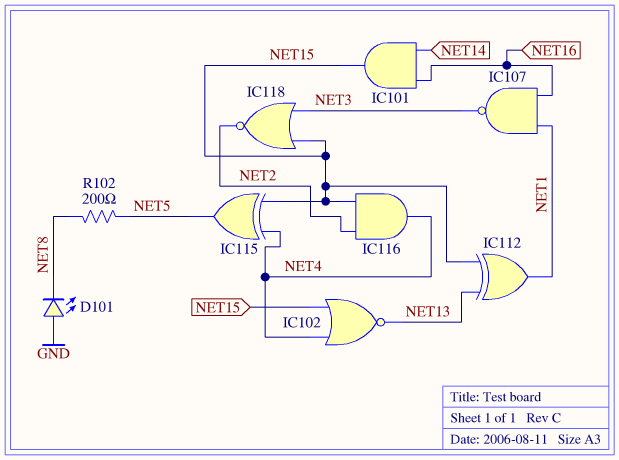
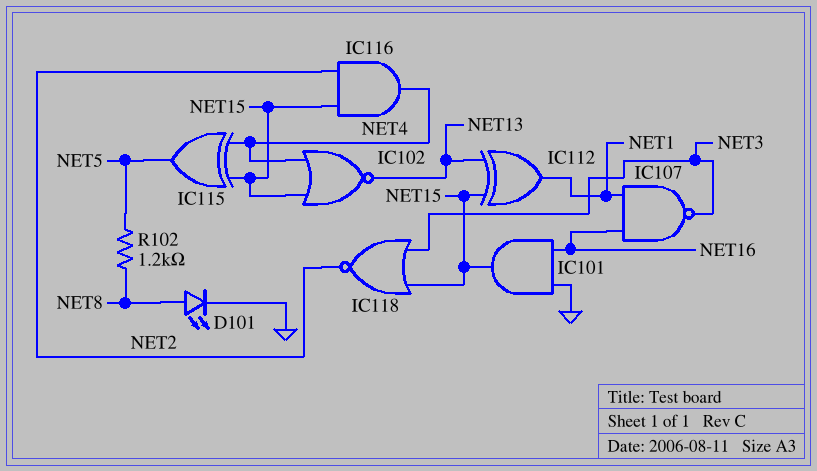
D101: LED (A GND, K NET8) -> LED (A NET8, K GND)
IC101: AND (in NET14, in NET16, out NET15) -> AND (in GND, in NET16, out NET15)
R102: 200 (NET5, NET8) -> 1.2k (NET5, NET8)

